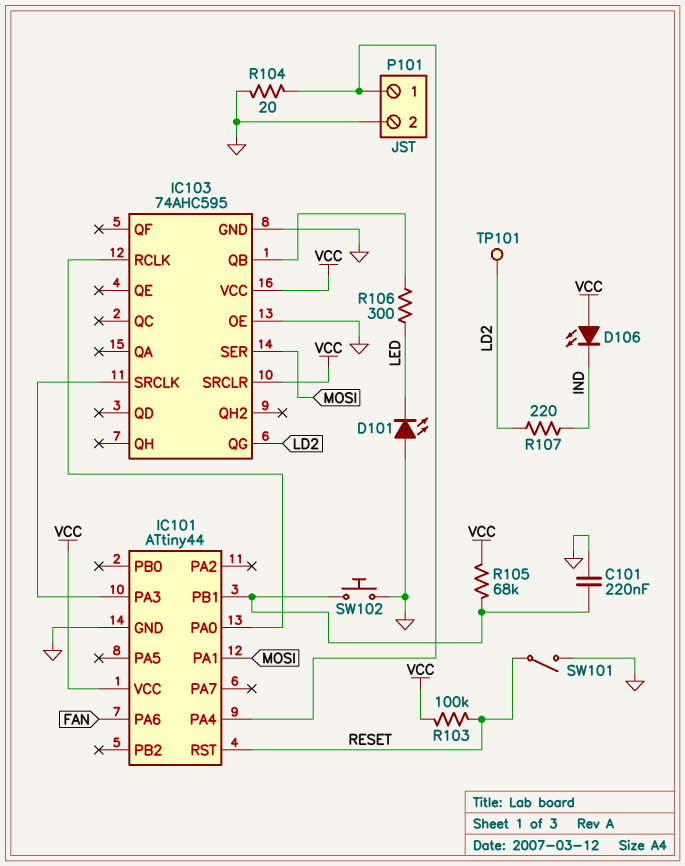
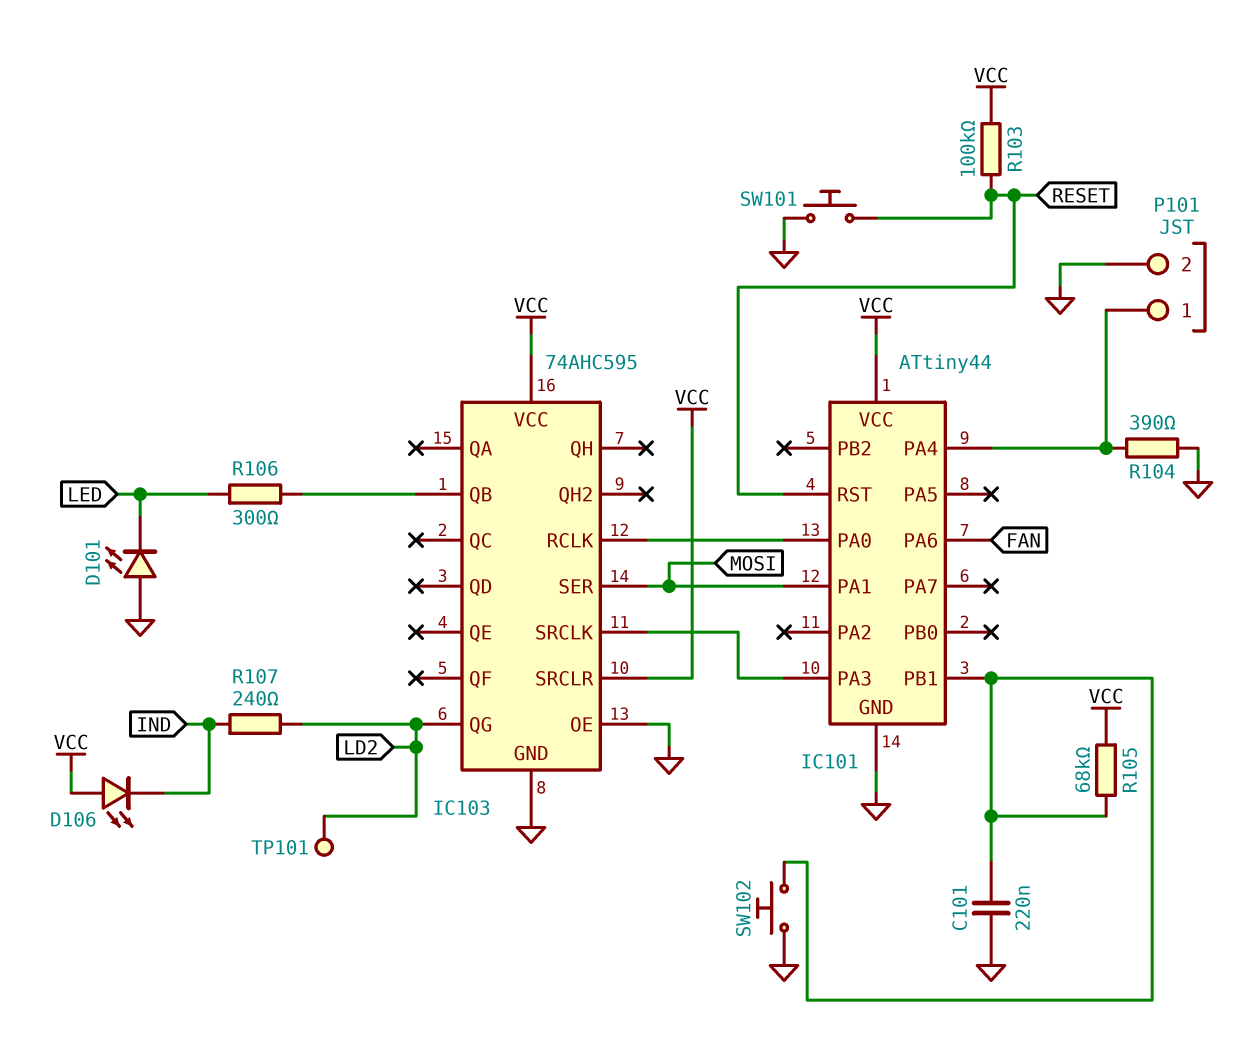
R104: 20 (GND, IC101/PA4) -> 390 (GND, IC101/PA4)
R107: 220 (IND, LD2) -> 240 (IND, LD2)
SW101: switch (GND, RESET) -> button (GND, RESET)

